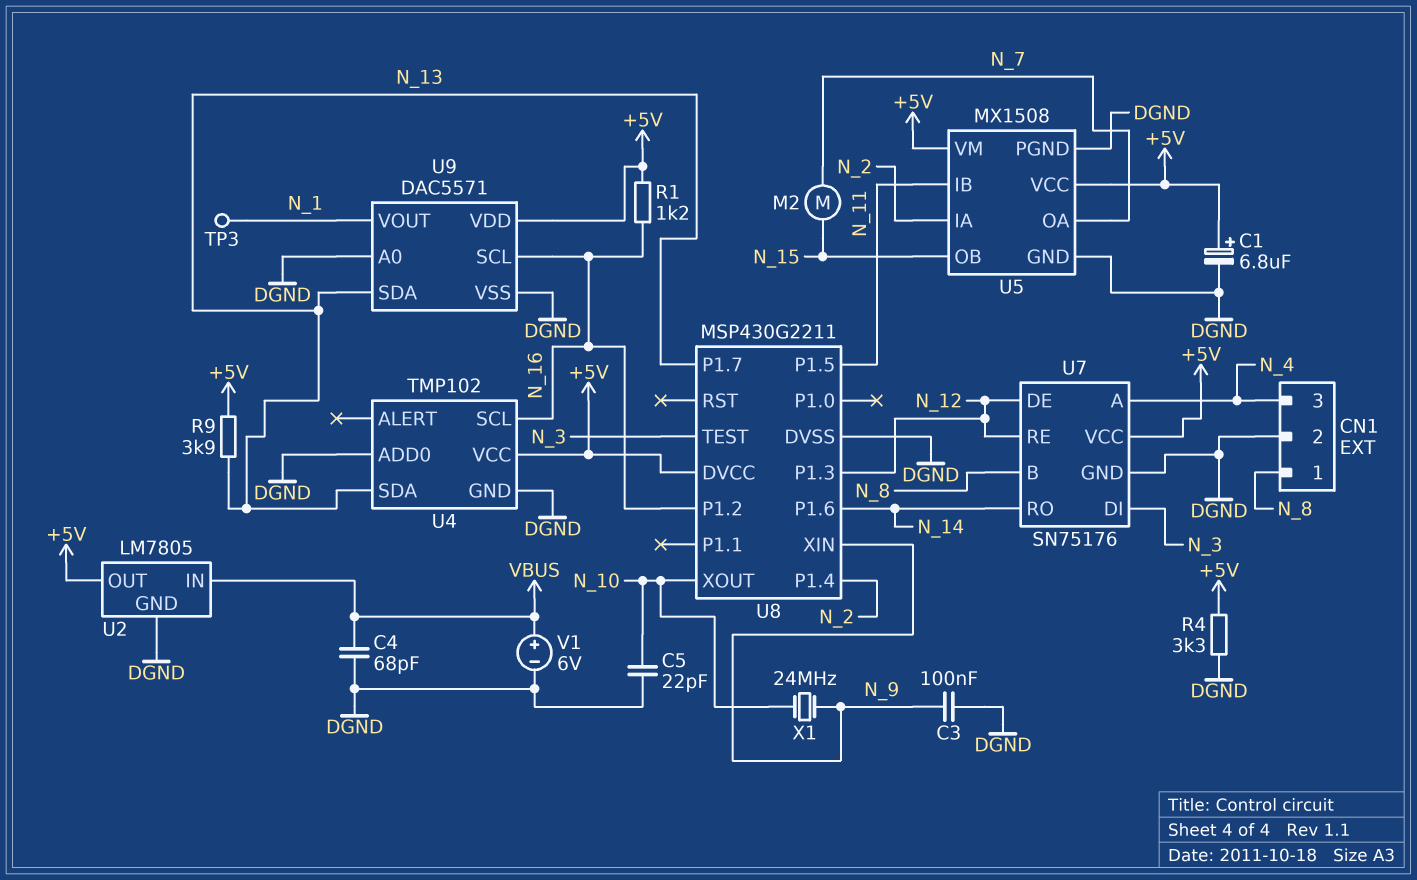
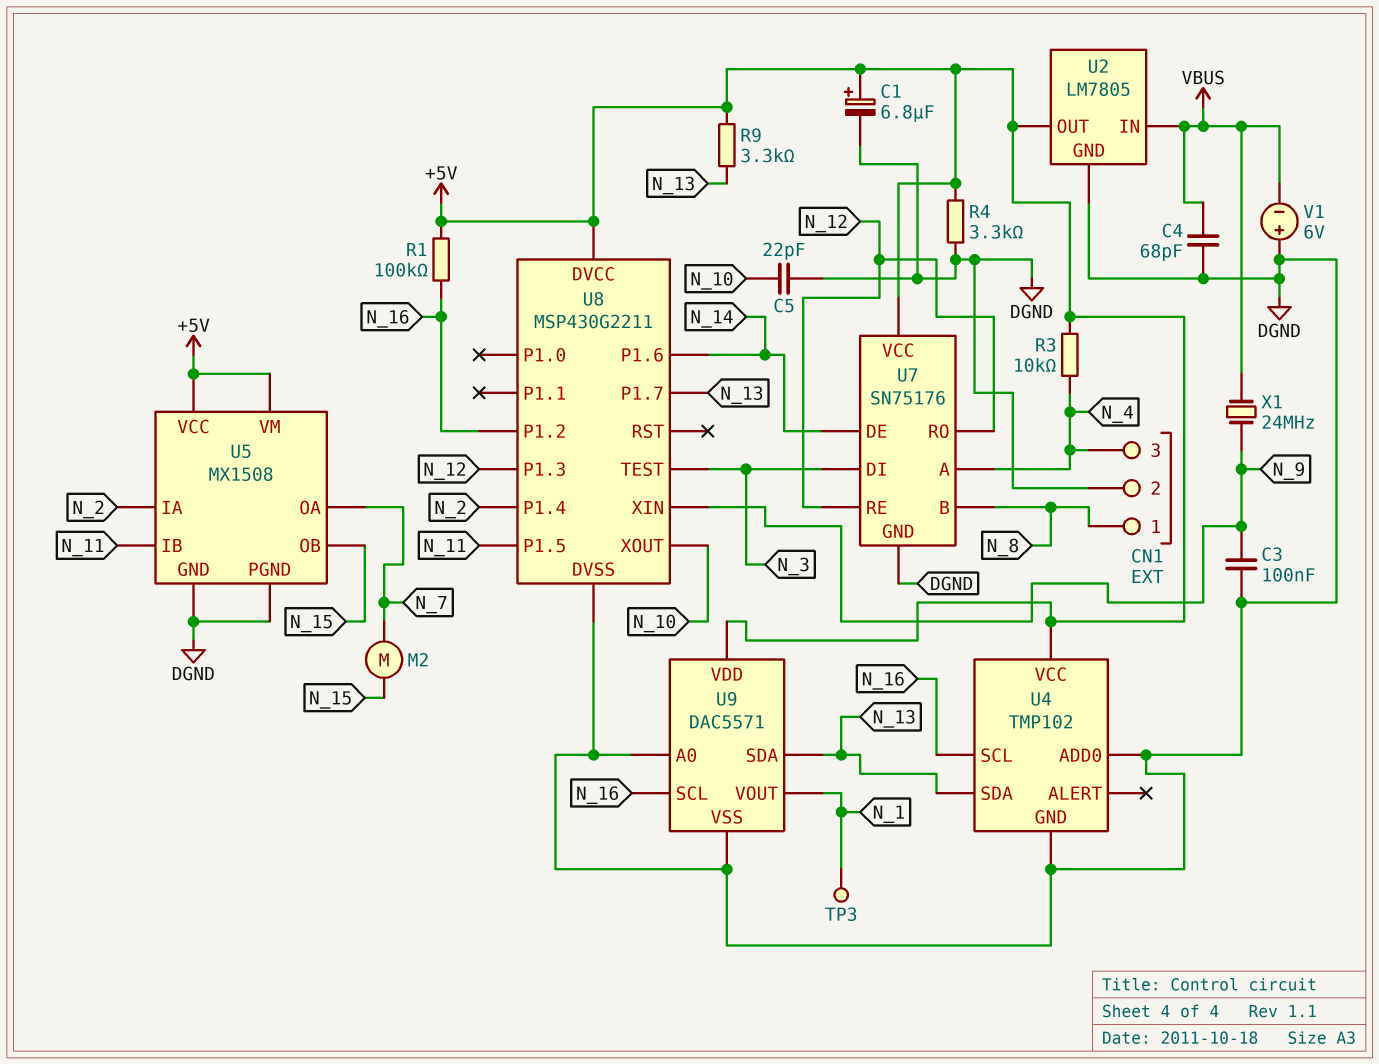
R1: 1.2k (+5V, N_16) -> 100k (+5V, N_16)
R3: none -> 10k (+5V, N_4)
R9: 3.9k (+5V, N_13) -> 3.3k (+5V, N_13)
U7 pin DE: N_12 -> N_14
U7 pin RO: N_14 -> N_12
V1: 6V (plus VBUS, minus DGND) -> 6V (plus DGND, minus VBUS)
X1: 24MHz (N_9, N_10) -> 24MHz (N_9, VBUS)

